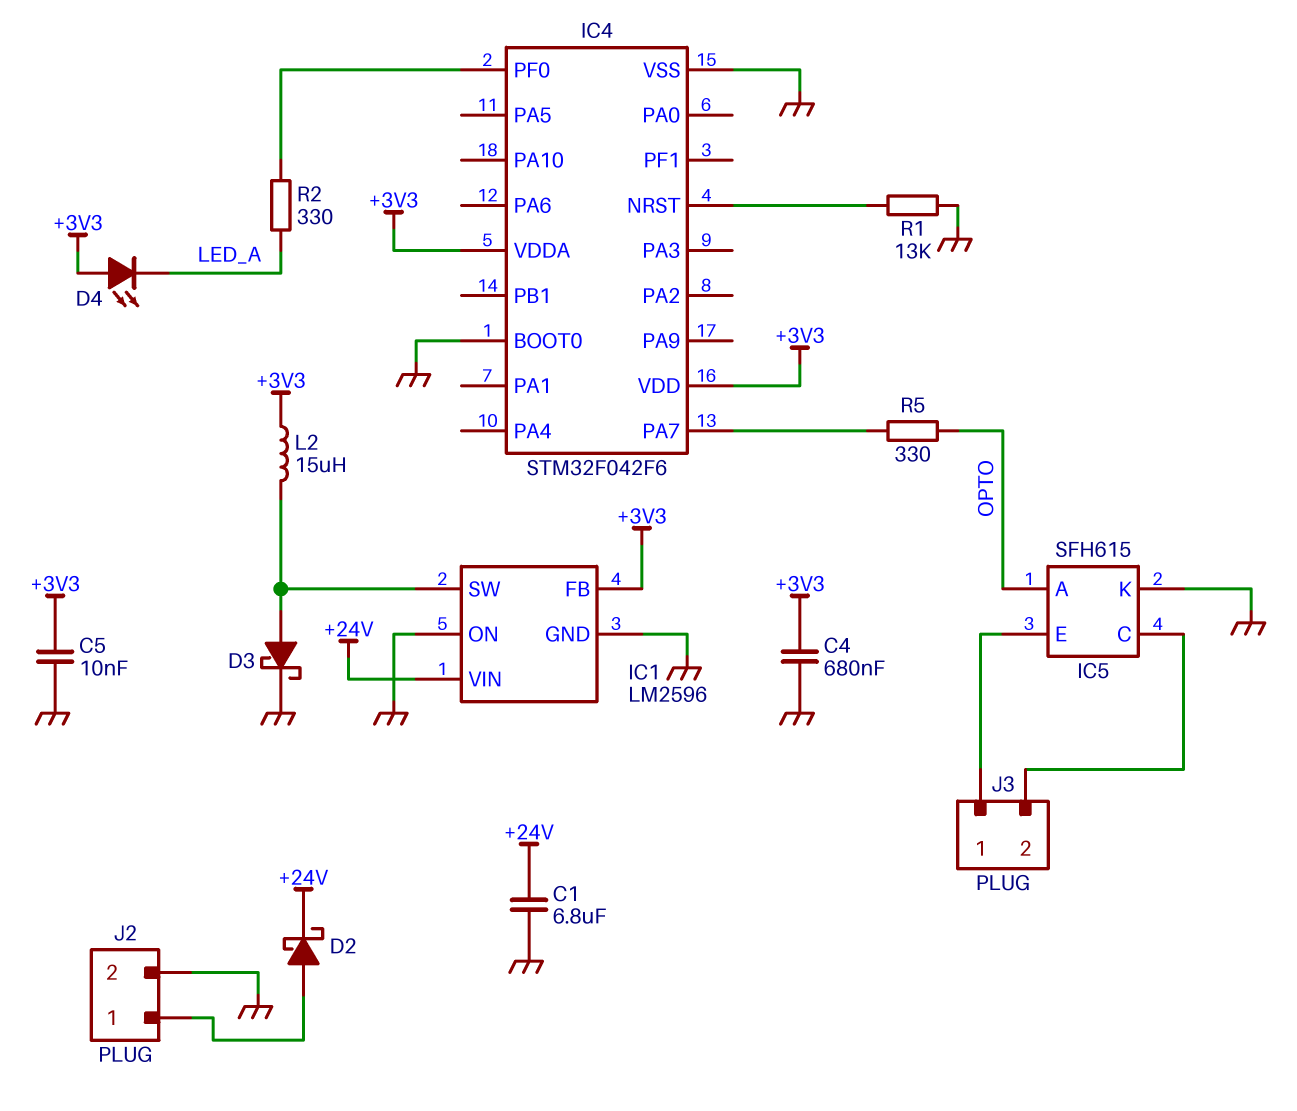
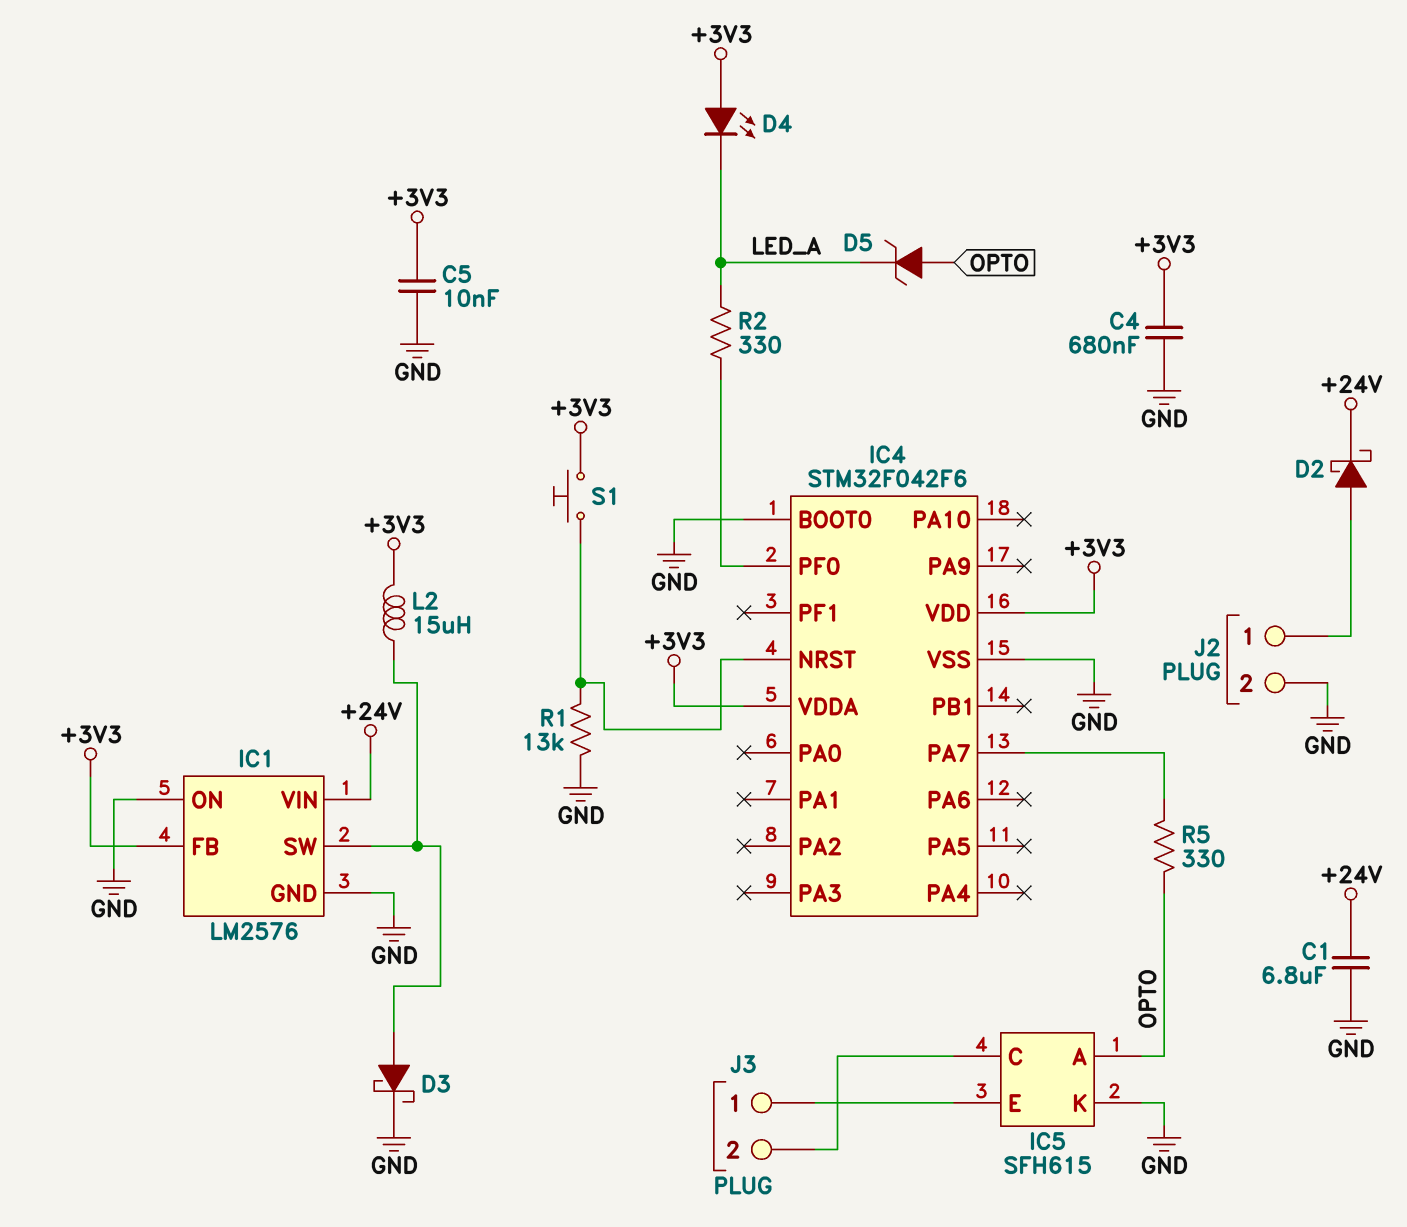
D5: none -> zener (A OPTO, K LED_A)
IC1: LM2596 -> LM2576
S1: none -> button (+3V3, IC4/NRST)

